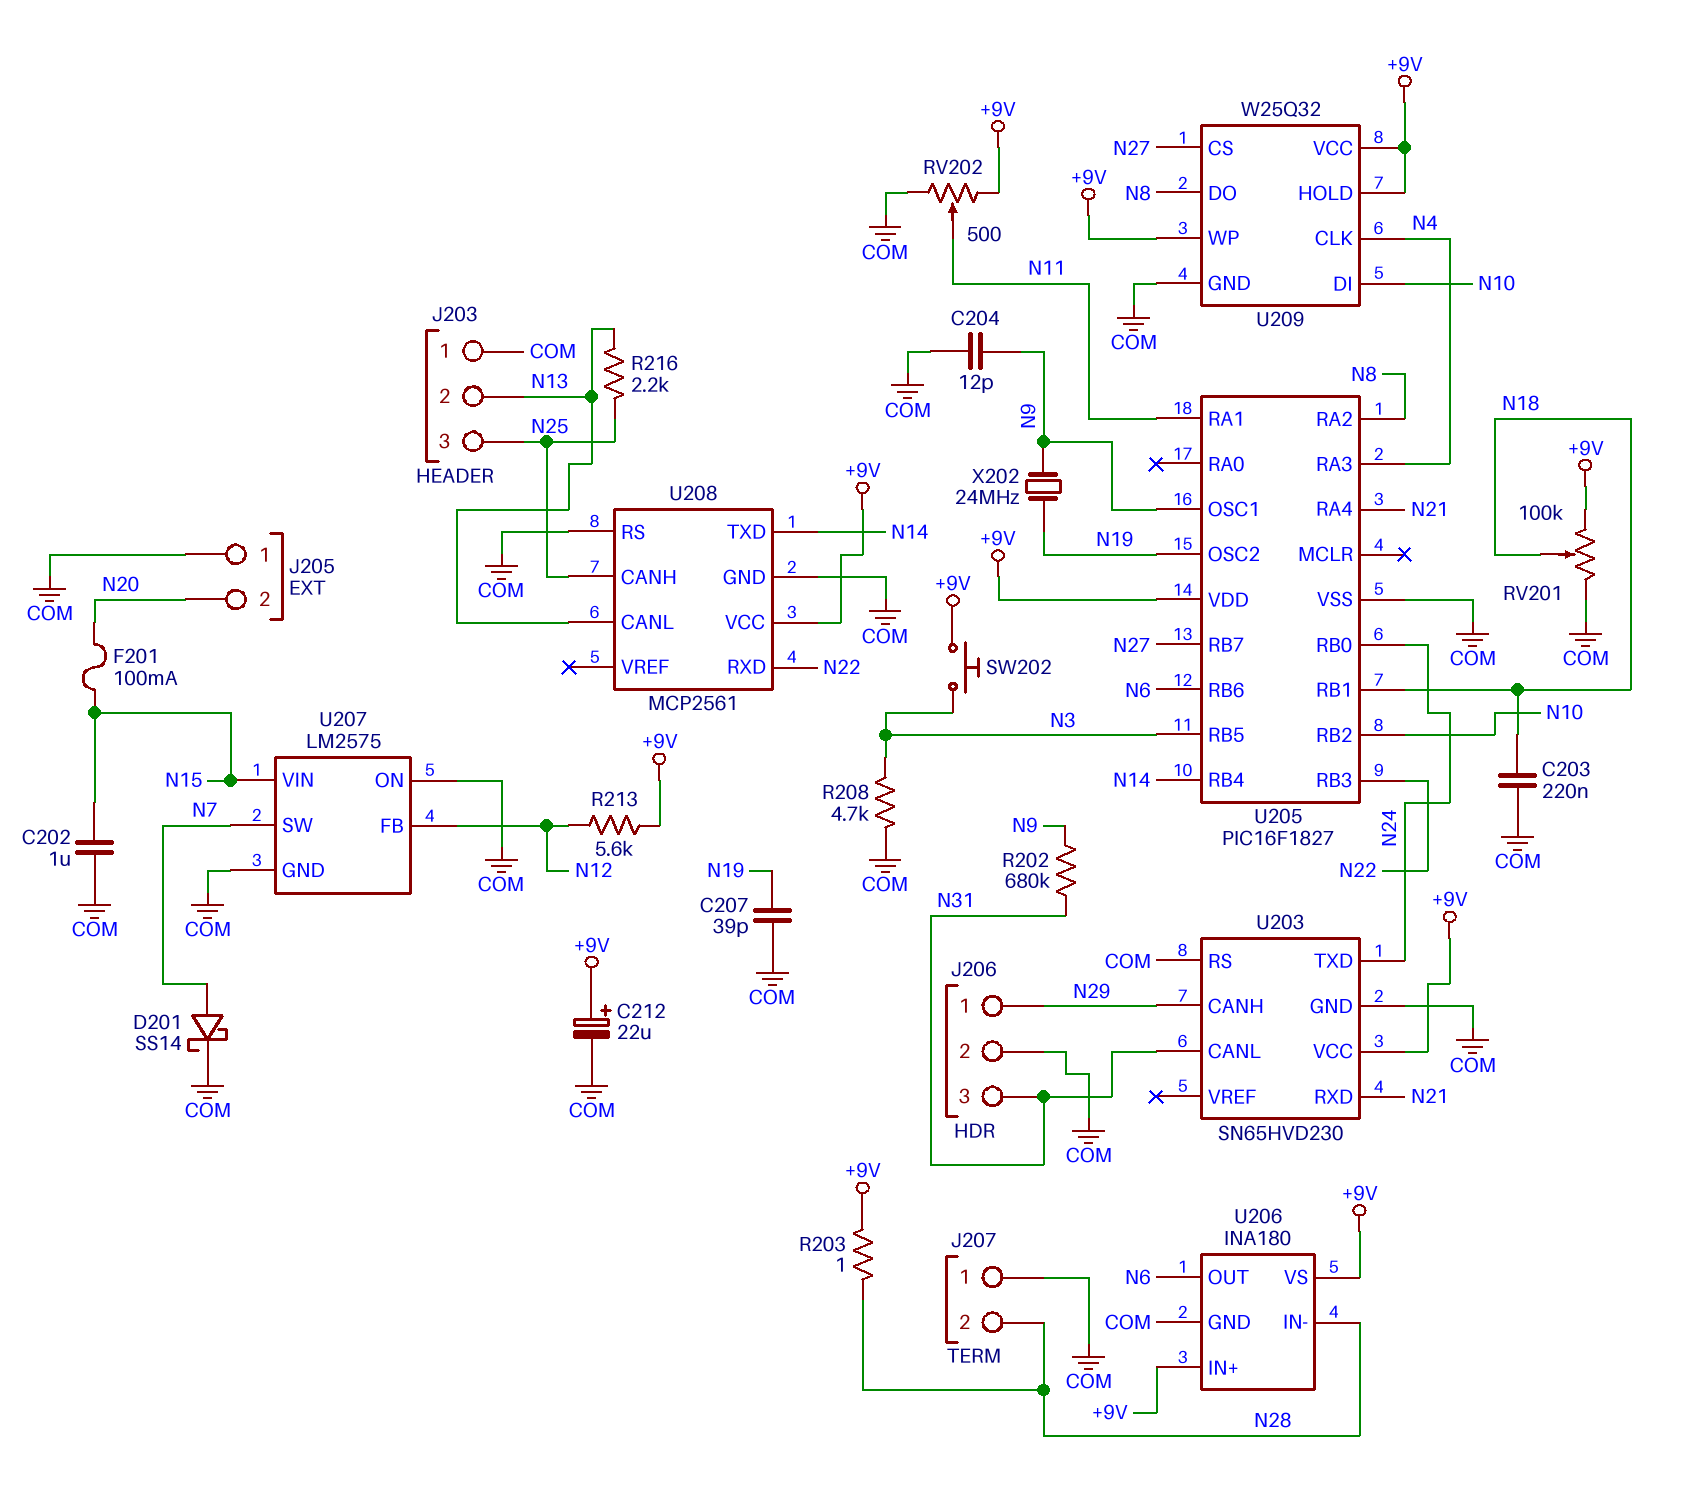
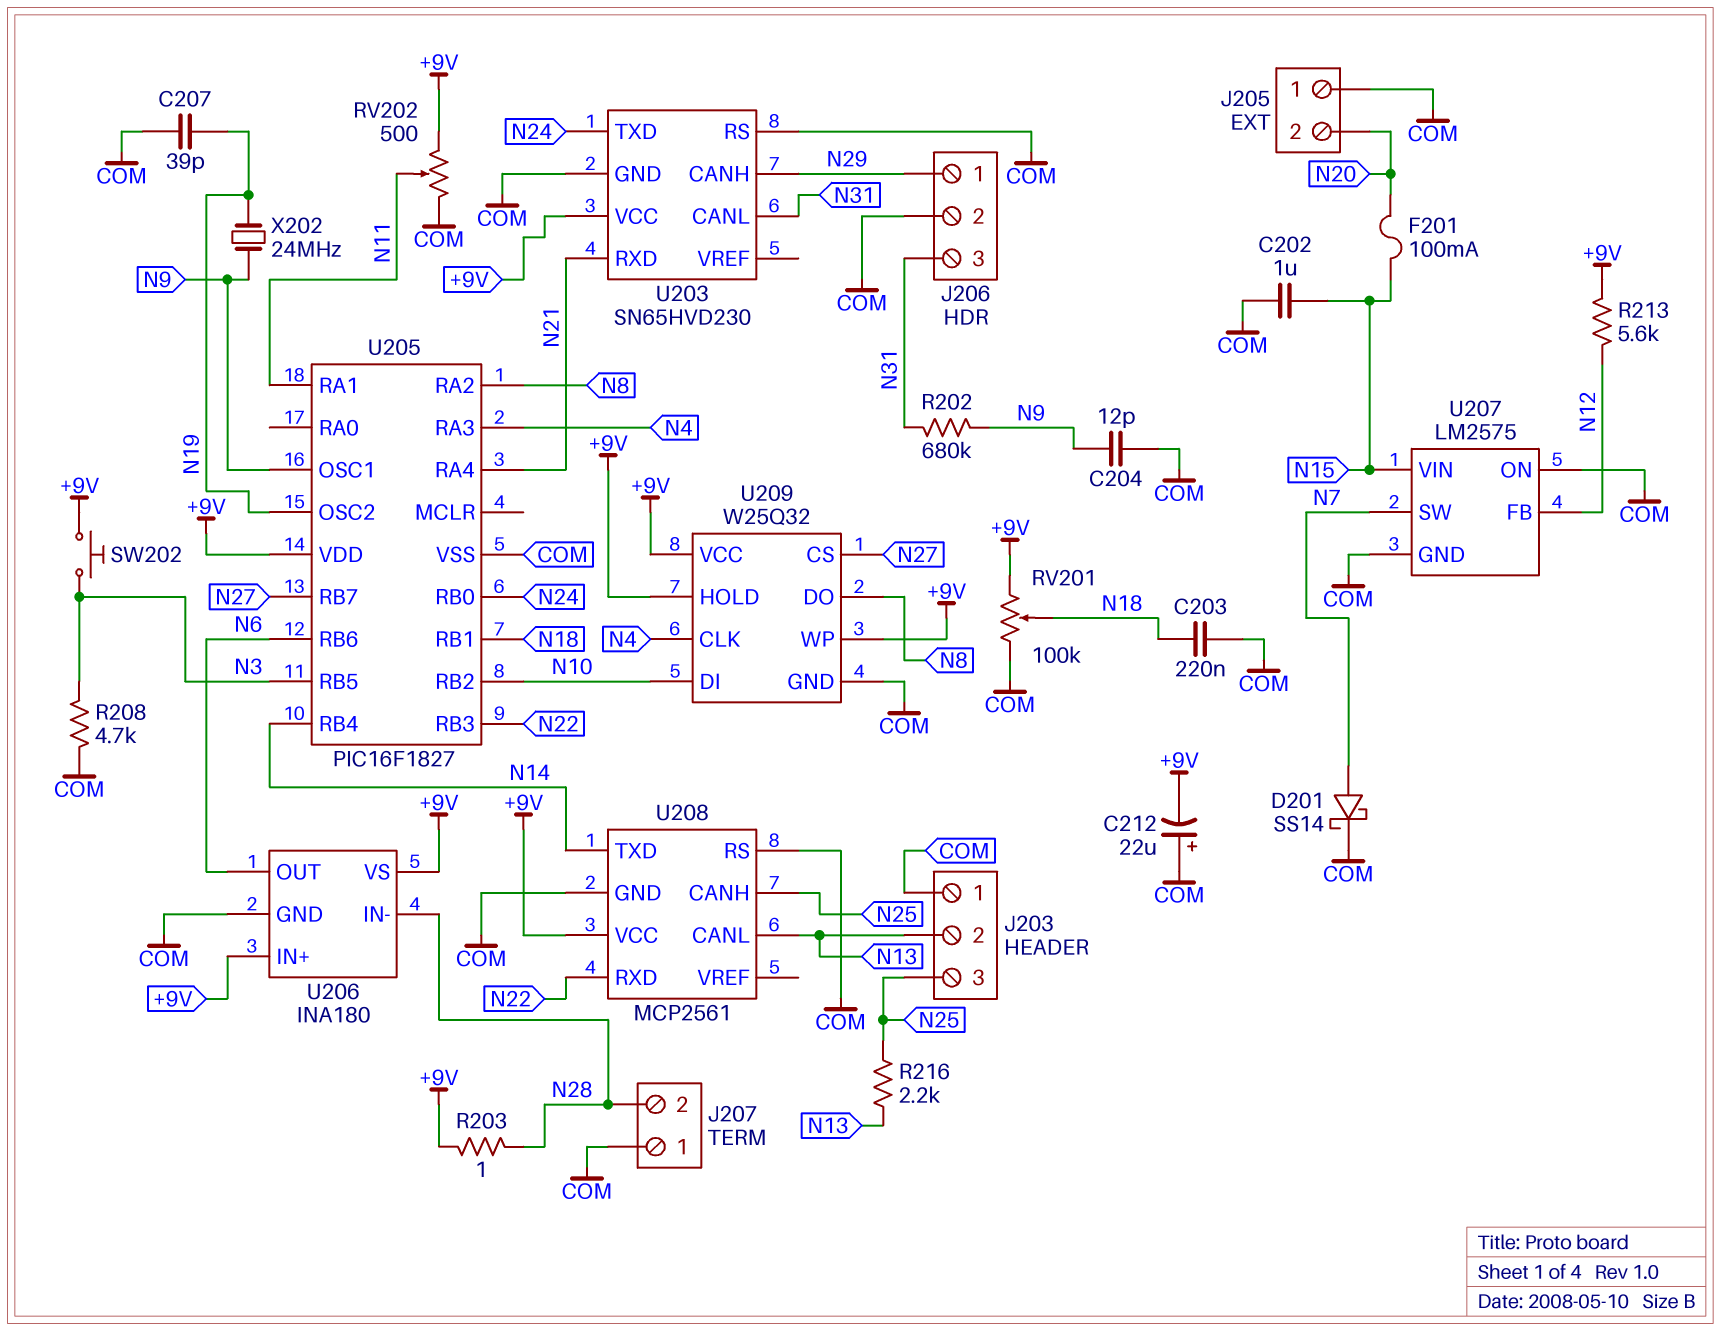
C212: 22uF (plus +9V, minus COM) -> 22uF (plus COM, minus +9V)

